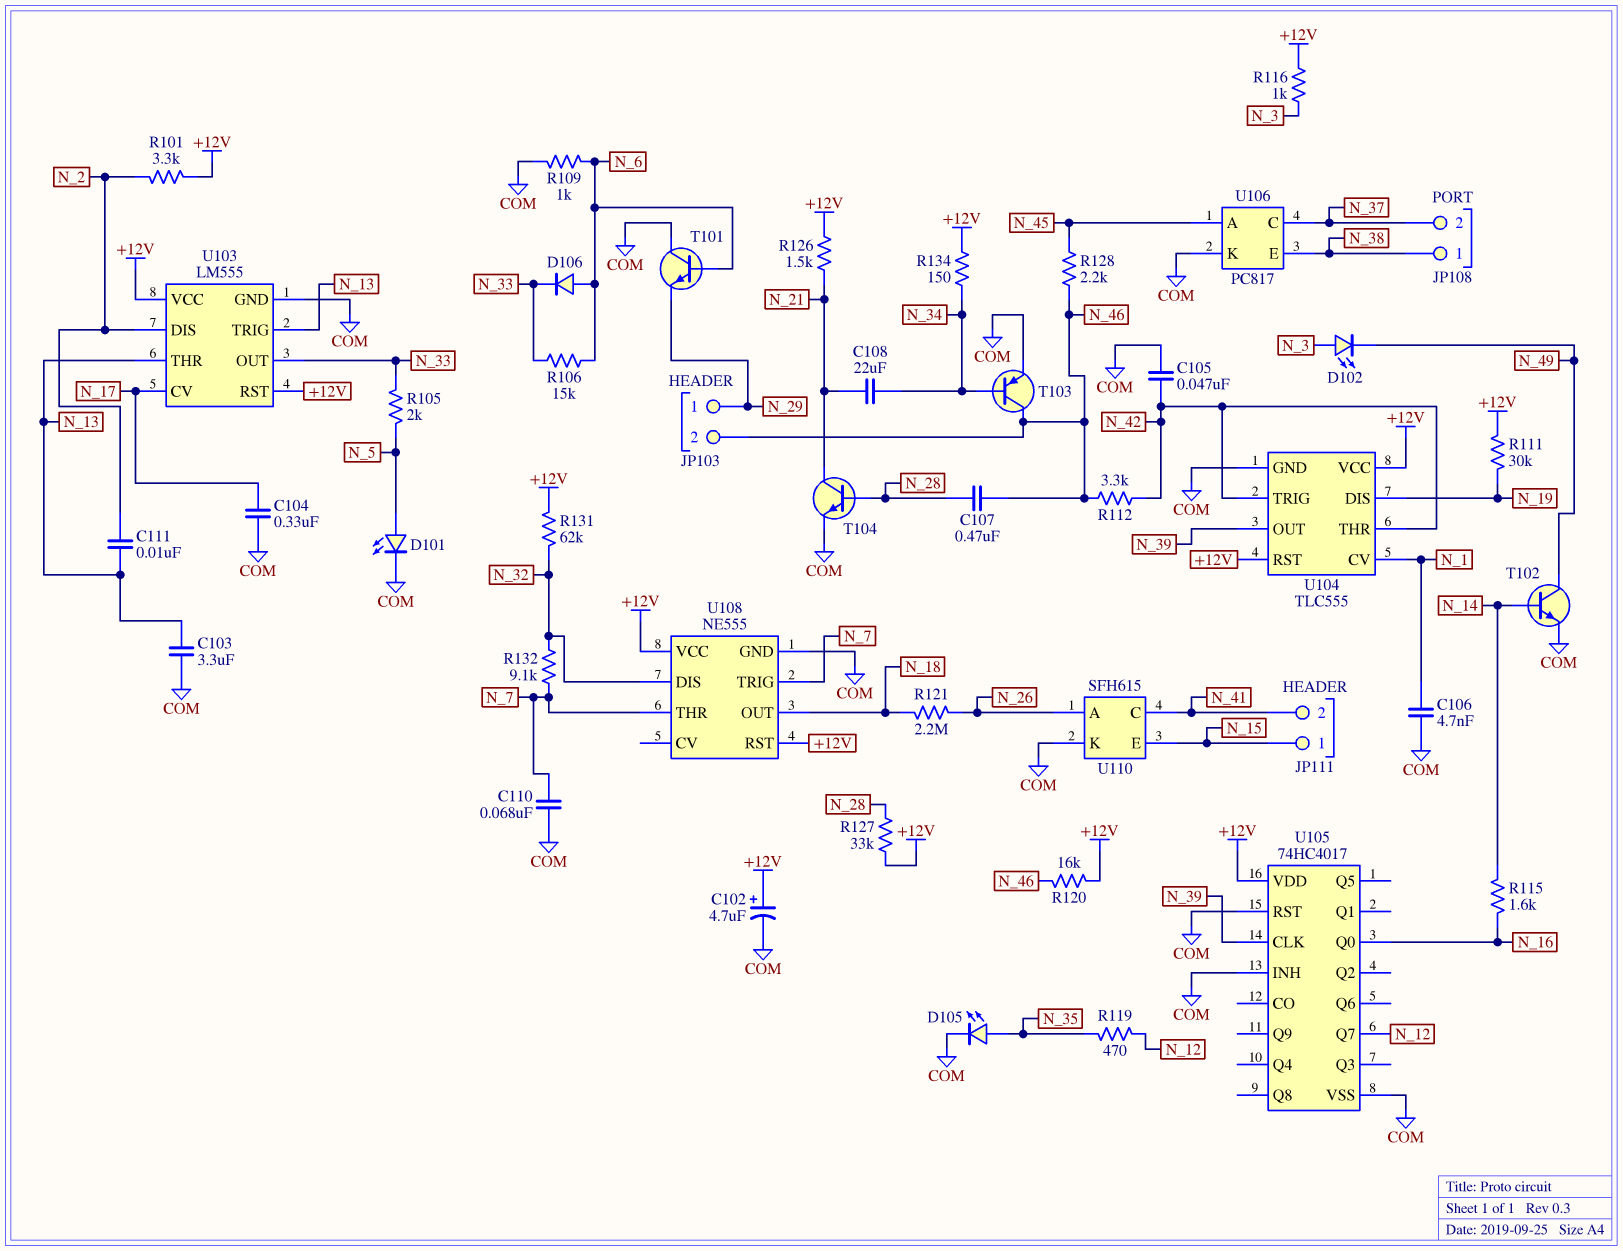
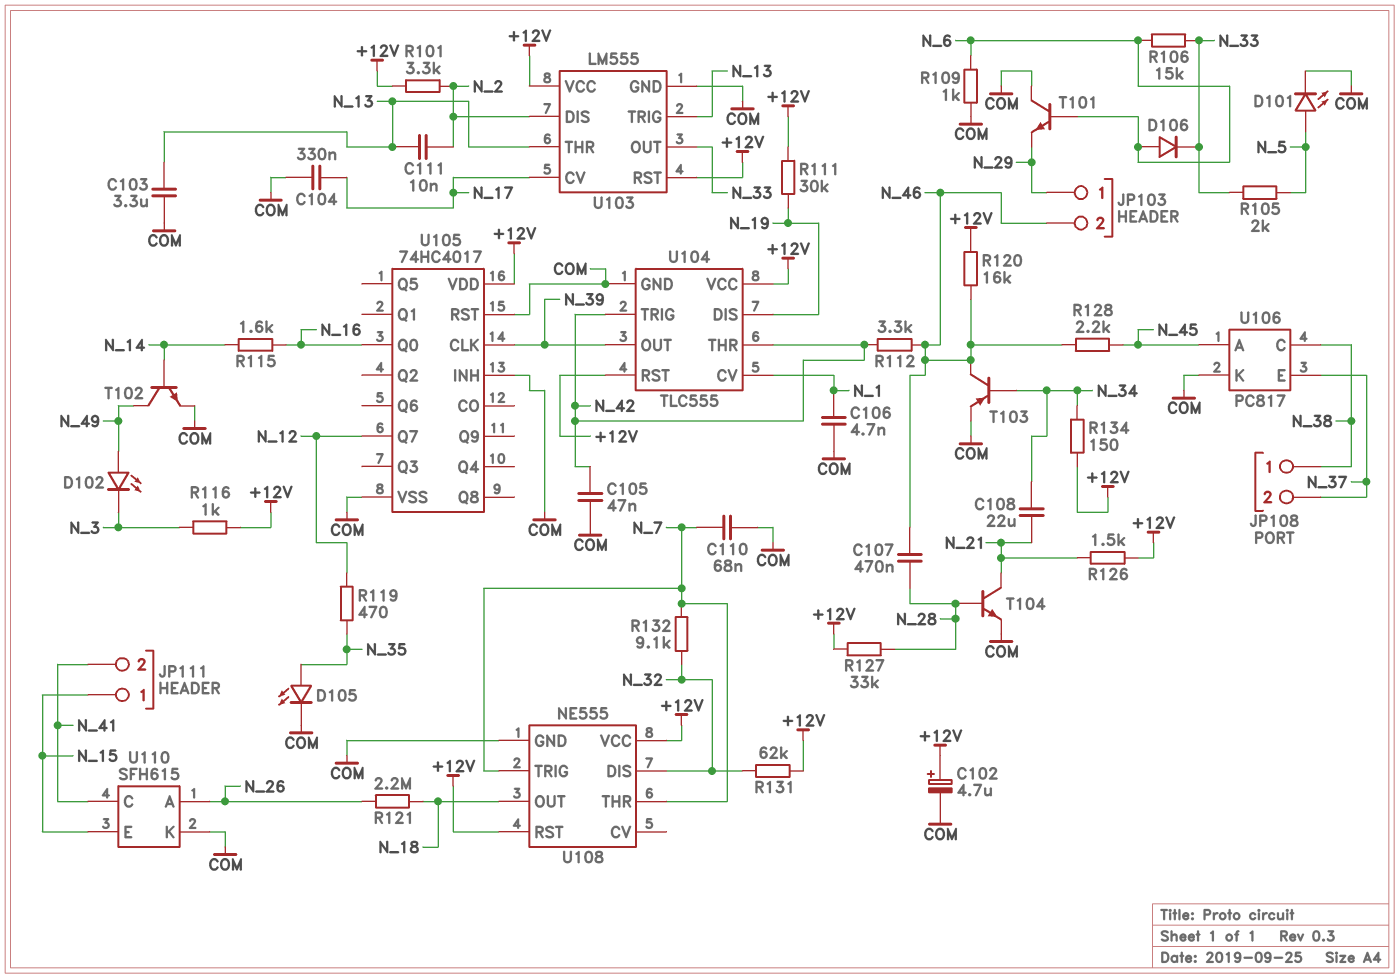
D102: LED (A N_3, K N_49) -> LED (A N_49, K N_3)
U106 pin C: N_37 -> N_38
U106 pin E: N_38 -> N_37

